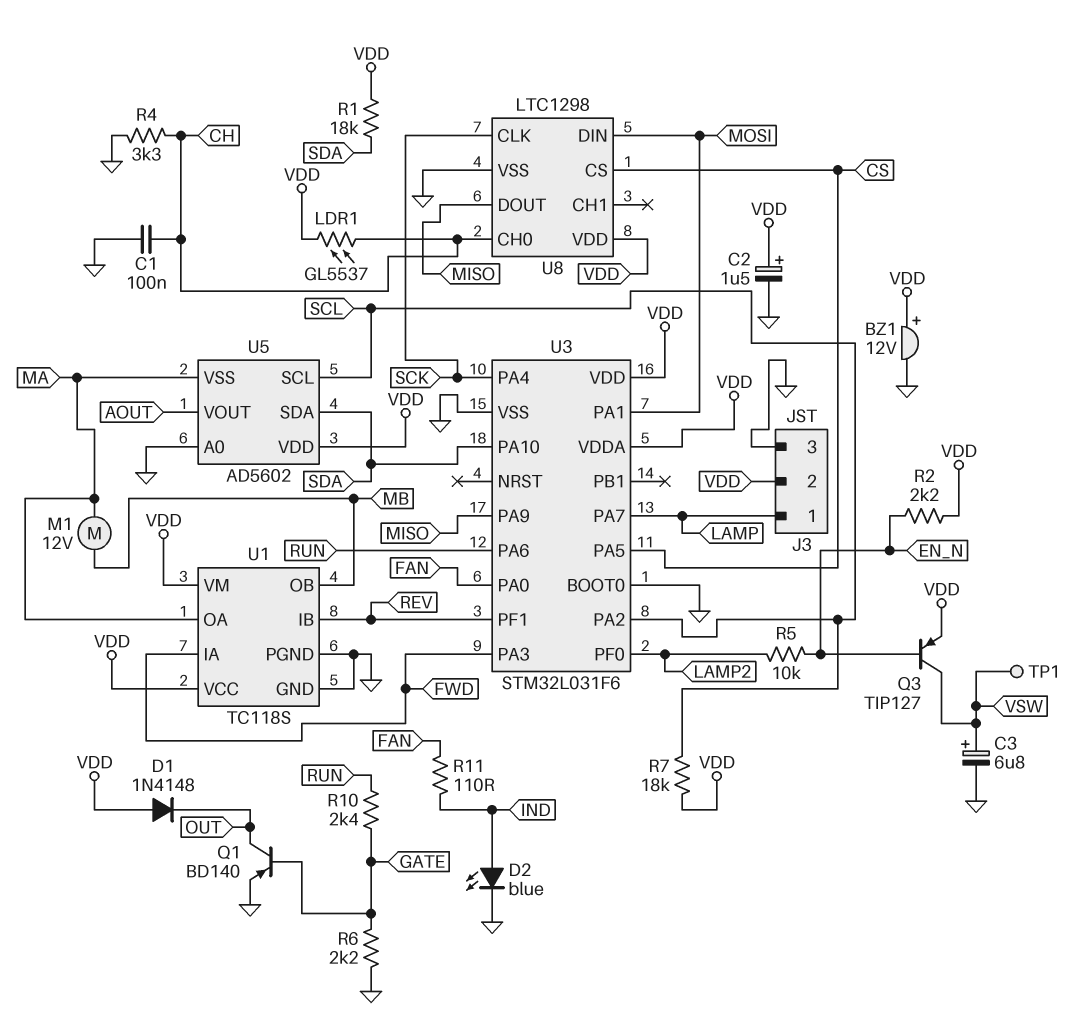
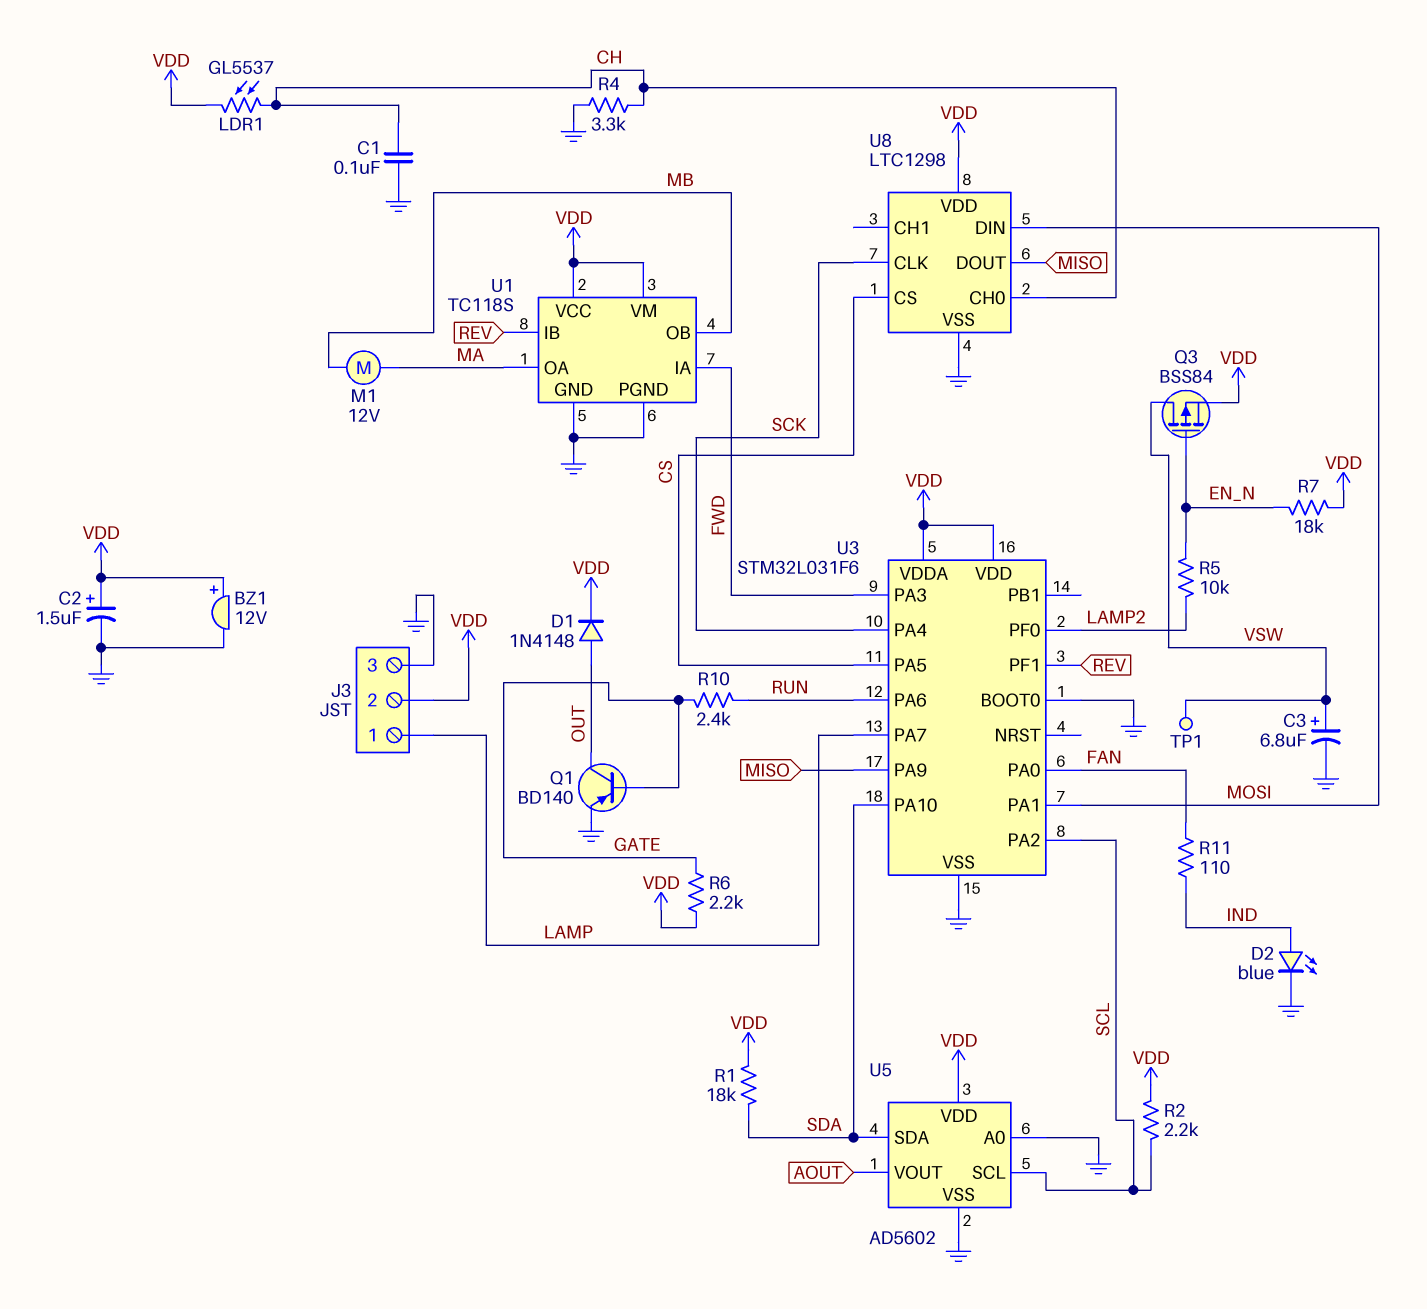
D1: diode 1N4148 (A VDD, K OUT) -> diode 1N4148 (A OUT, K VDD)
Q3: PNP TIP127 (B EN_N, C VSW, E VDD) -> PMOS BSS84 (G EN_N, D VSW, S VDD)
R2: 2.2k (EN_N, VDD) -> 2.2k (SCL, VDD)
R6: 2.2k (GATE, GND) -> 2.2k (GATE, VDD)
R7: 18k (SCL, VDD) -> 18k (EN_N, VDD)
U5 pin VSS: MA -> GND

